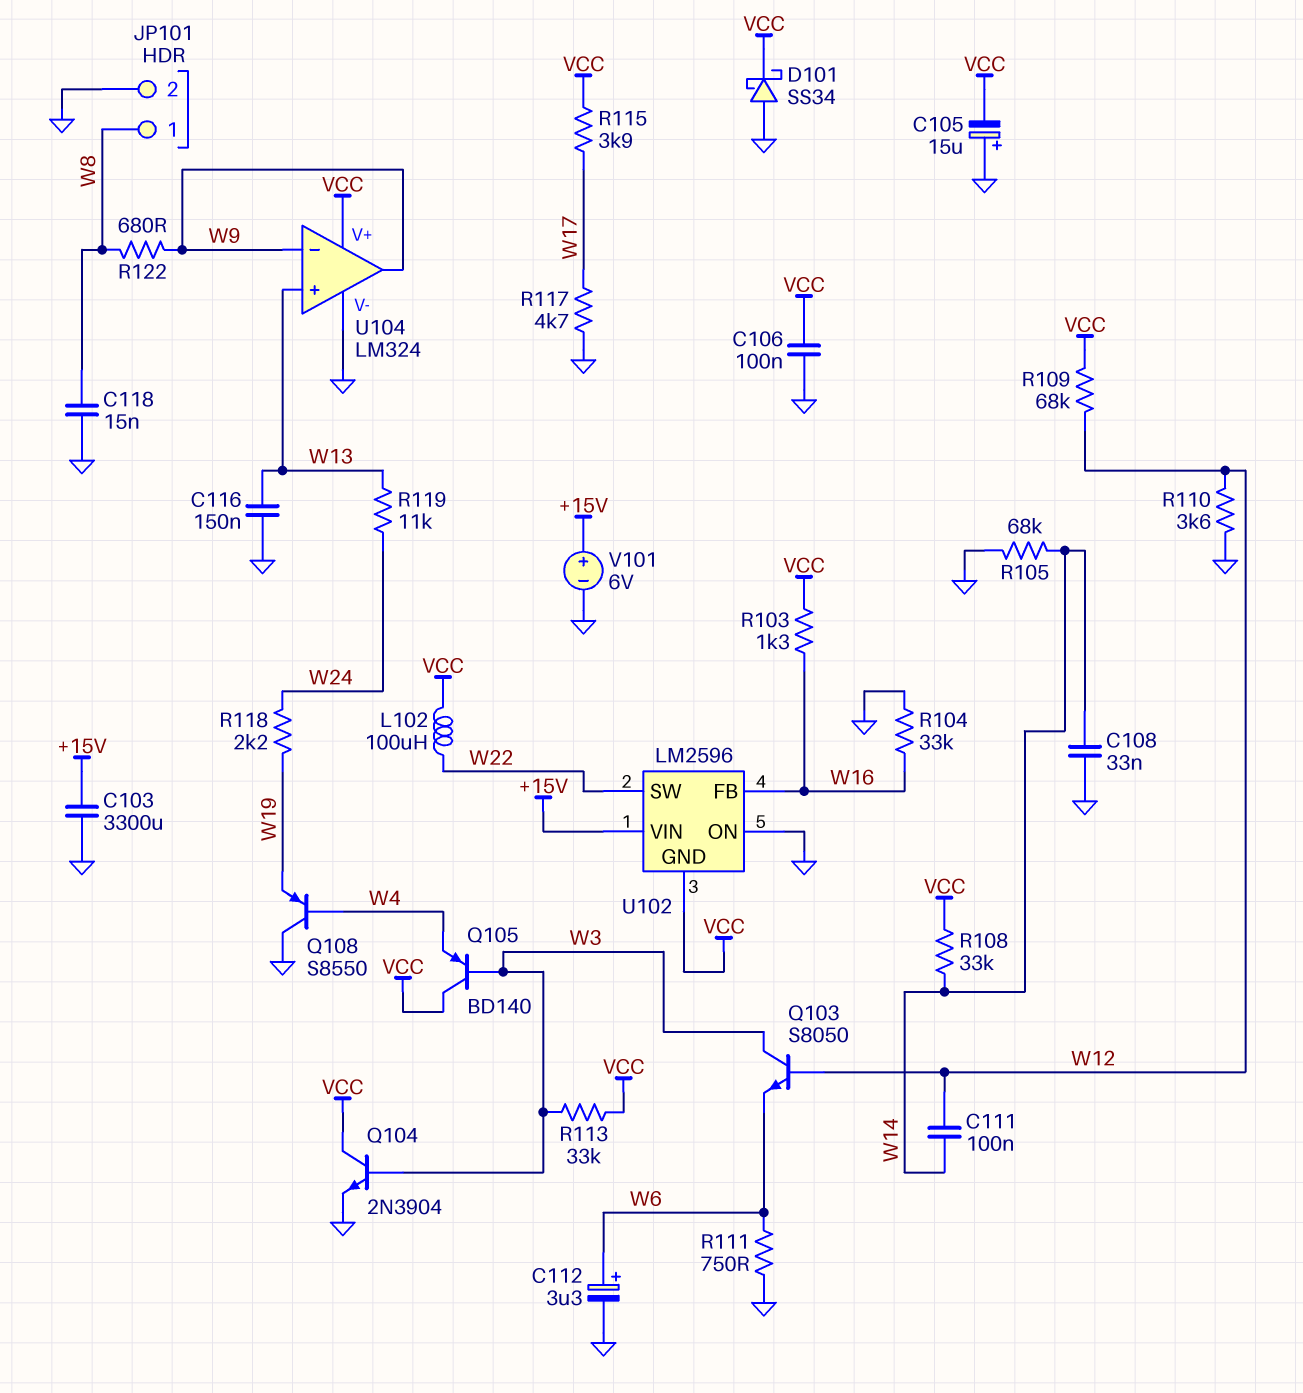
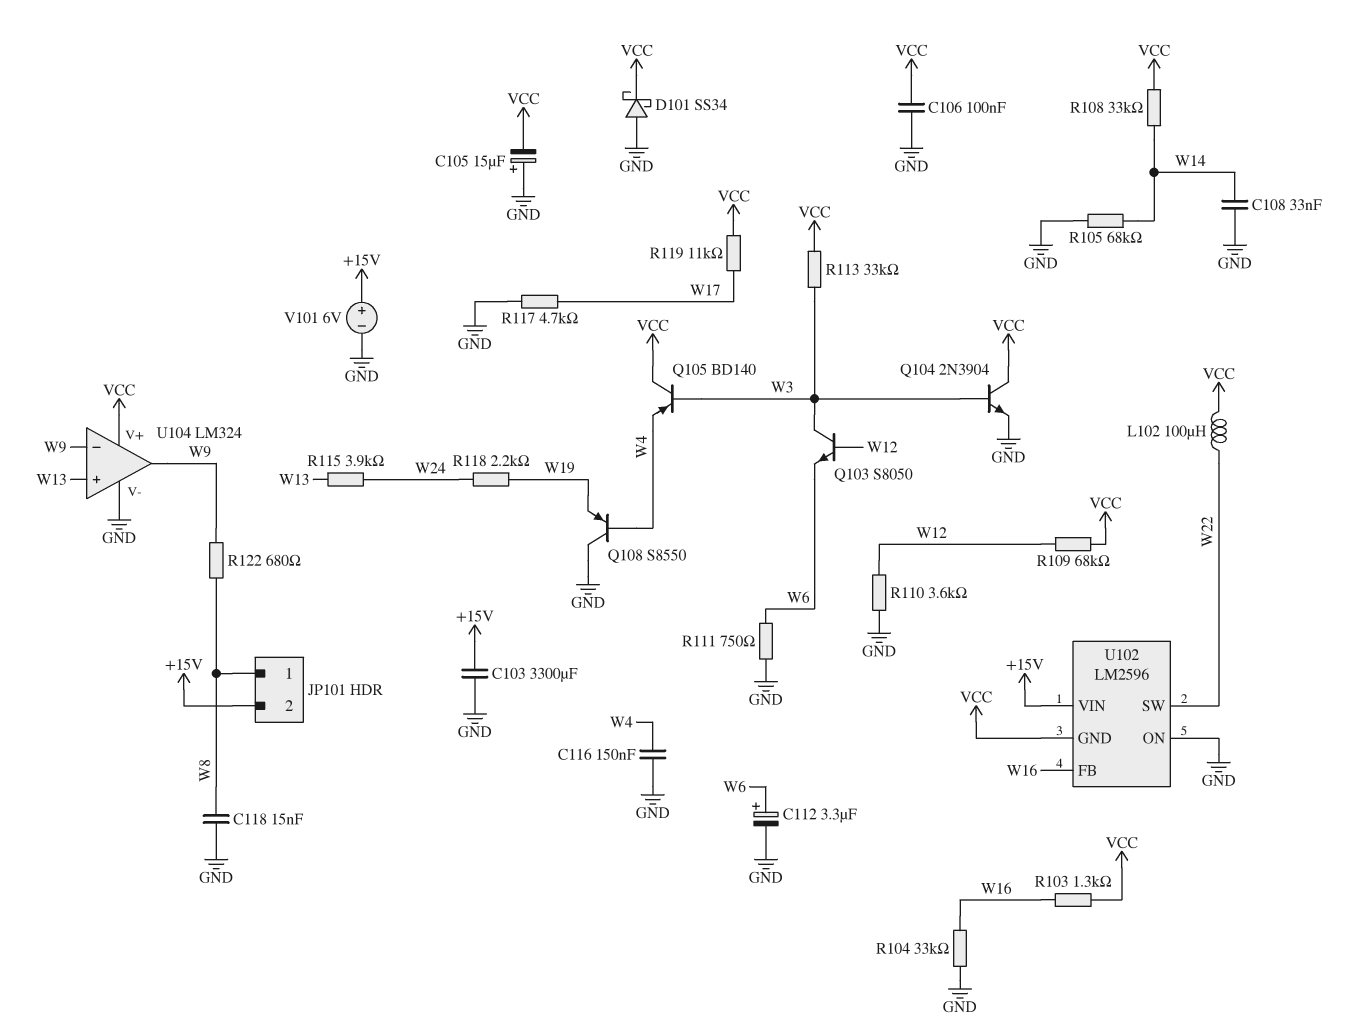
C111: 100nF (W12, W14) -> none
C116: 150nF (GND, W13) -> 150nF (GND, W4)
JP101 pin 2: GND -> +15V
R115: 3.9k (VCC, W17) -> 3.9k (W13, W24)
R119: 11k (W13, W24) -> 11k (VCC, W17)

